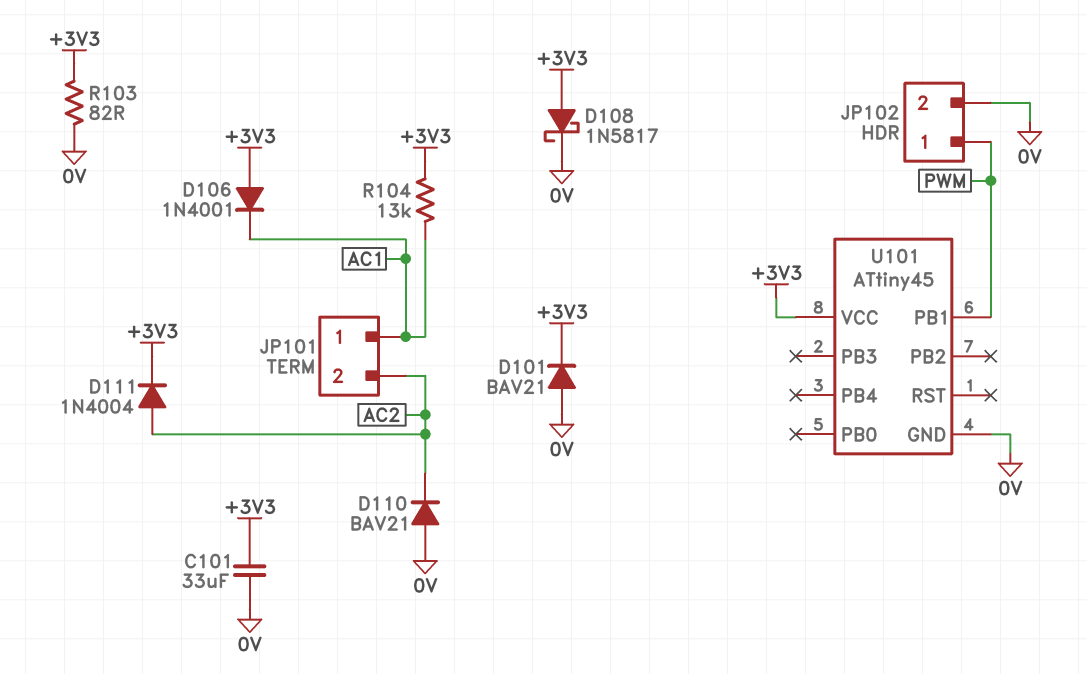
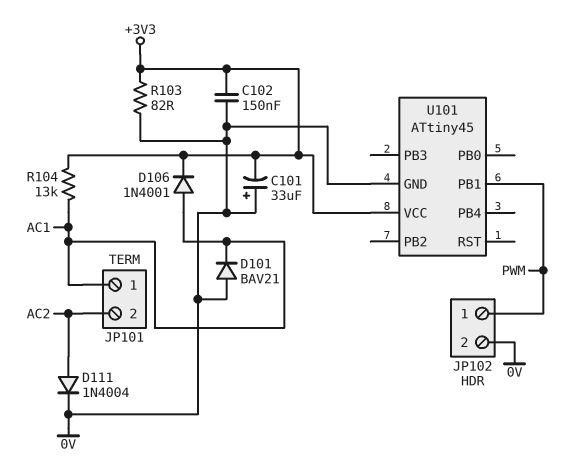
C101: 33uF (+3V3, 0V) -> 33uF (plus 0V, minus +3V3)
C102: none -> 150nF (+3V3, 0V)
D101: diode BAV21 (A 0V, K +3V3) -> diode BAV21 (A 0V, K AC1)
D106: diode 1N4001 (A +3V3, K AC1) -> diode 1N4001 (A AC1, K +3V3)
D108: schottky 1N5817 (A +3V3, K 0V) -> none
D110: diode BAV21 (A 0V, K AC2) -> none
D111: diode 1N4004 (A AC2, K +3V3) -> diode 1N4004 (A AC2, K 0V)

